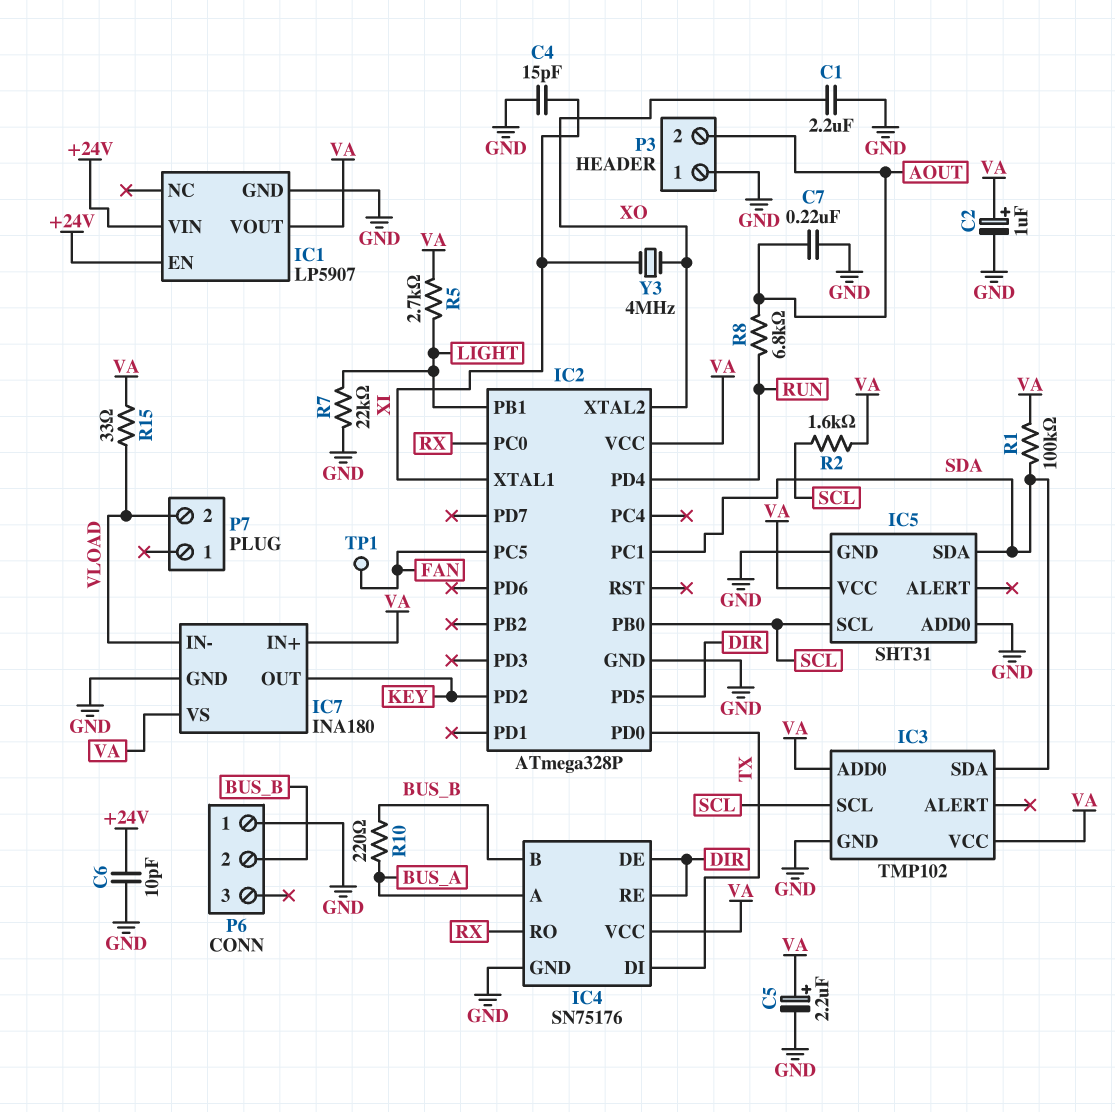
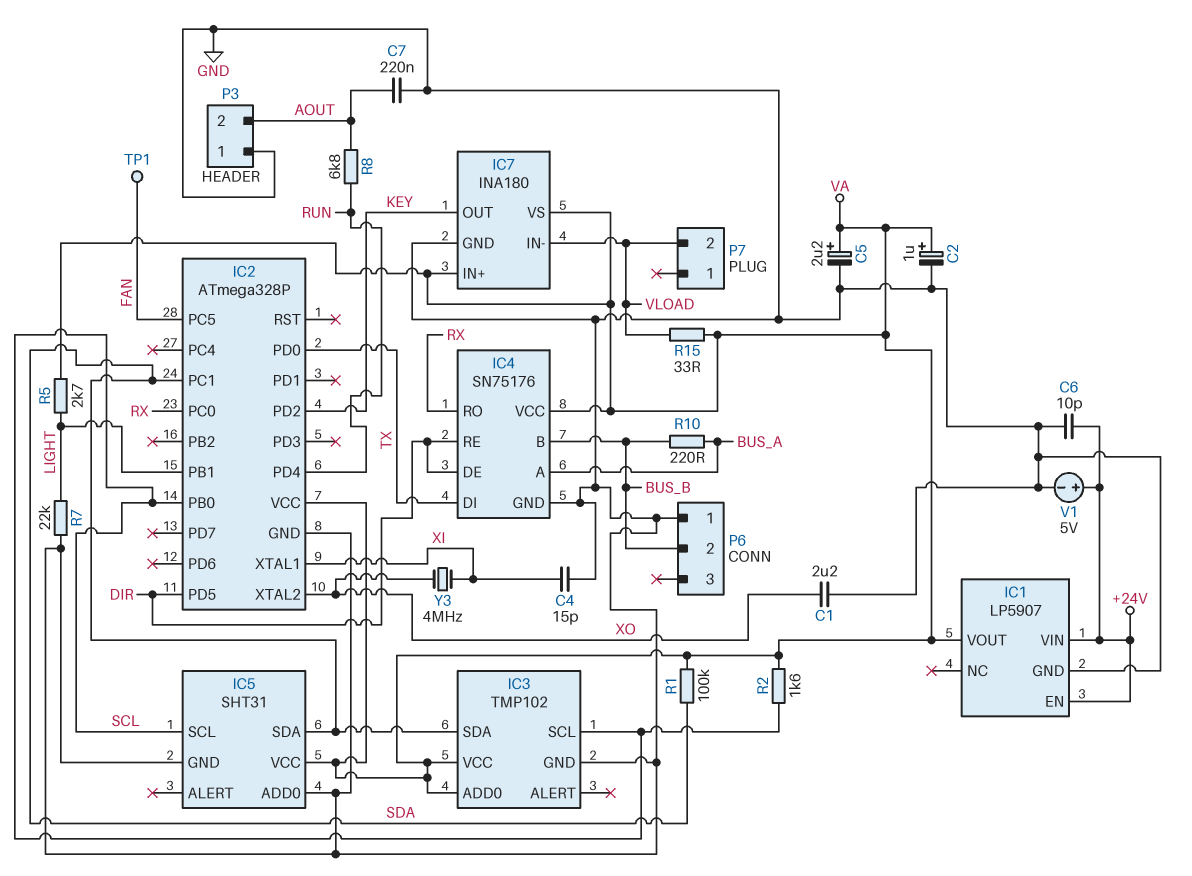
V1: none -> 5V (plus +24V, minus GND)

